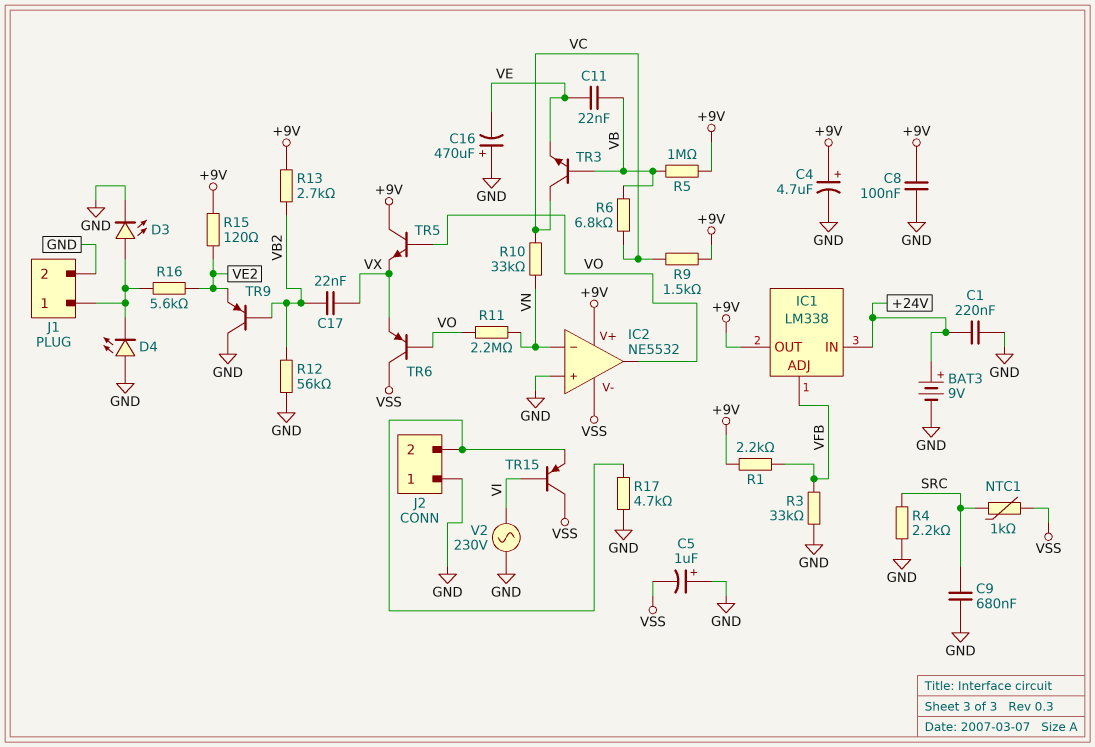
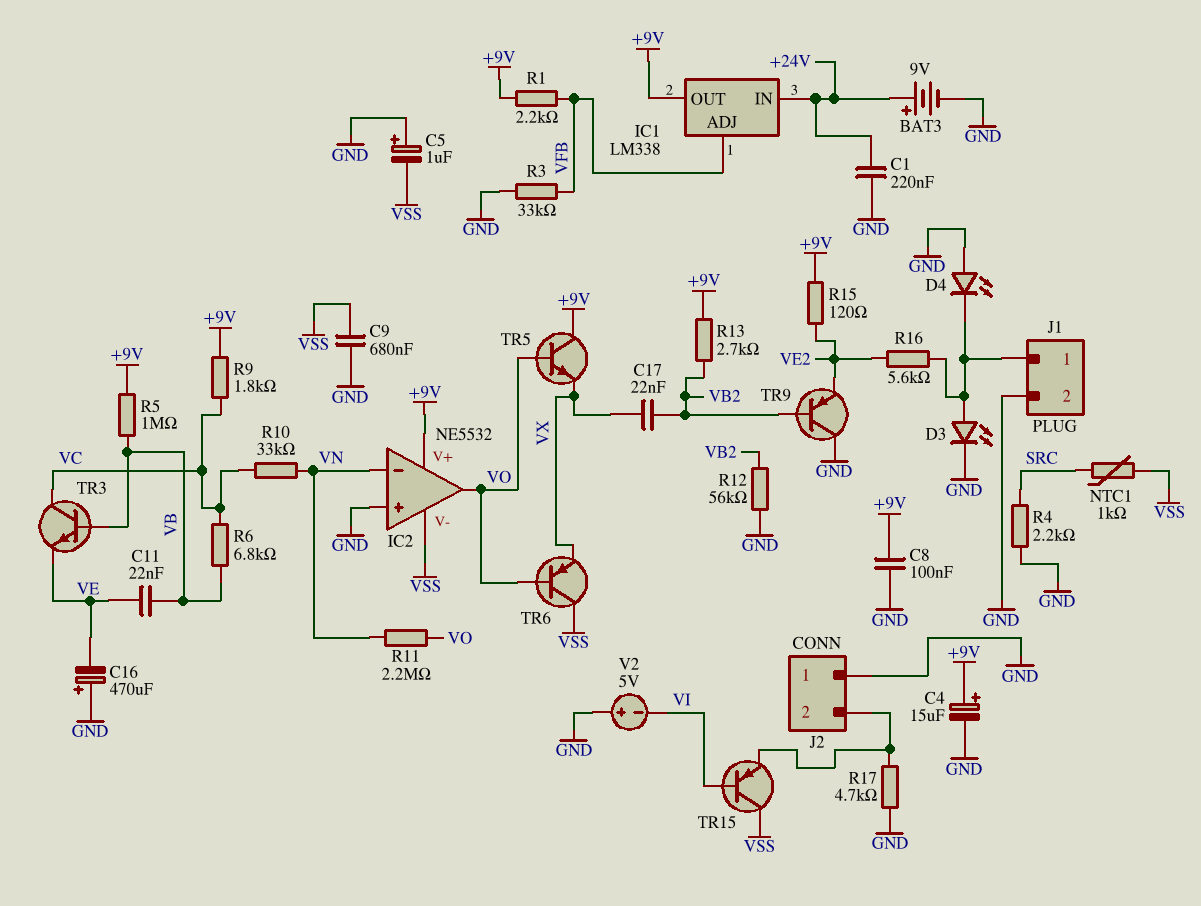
C4: 4.7uF (plus +9V, minus GND) -> 15uF (plus +9V, minus GND)
C9: 680nF (GND, SRC) -> 680nF (GND, VSS)
R9: 1.5k (+9V, VC) -> 1.8k (+9V, VC)
V2: AC 230V (GND, VI) -> 5V (plus GND, minus VI)

